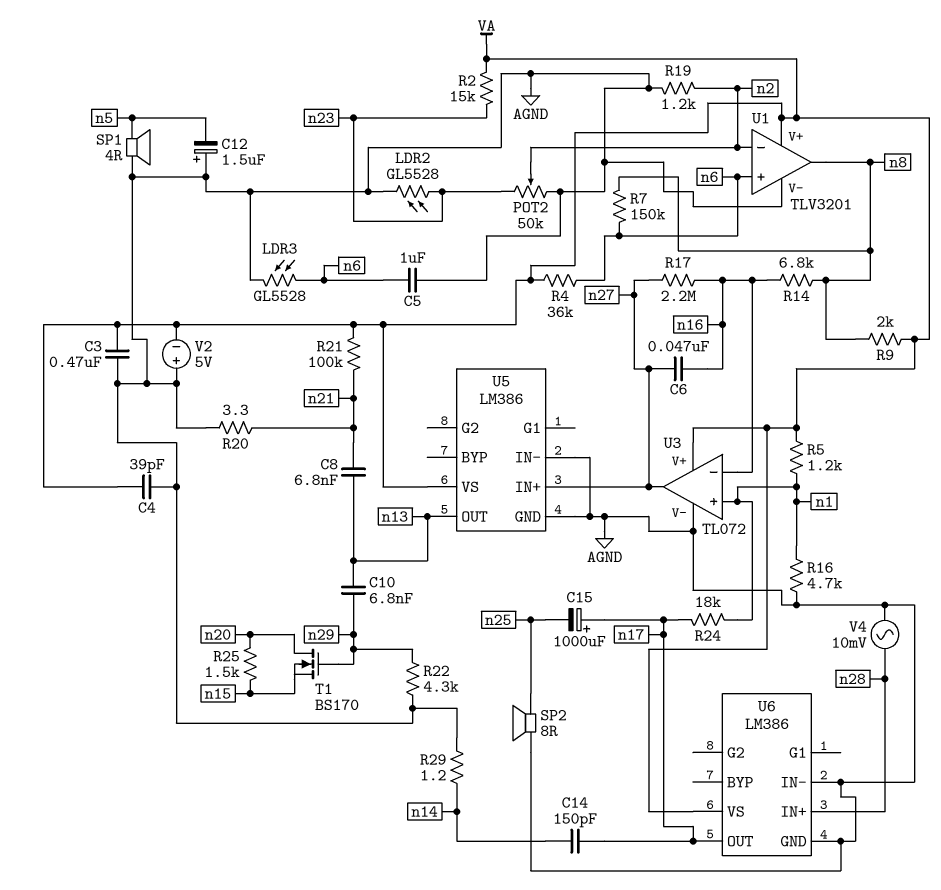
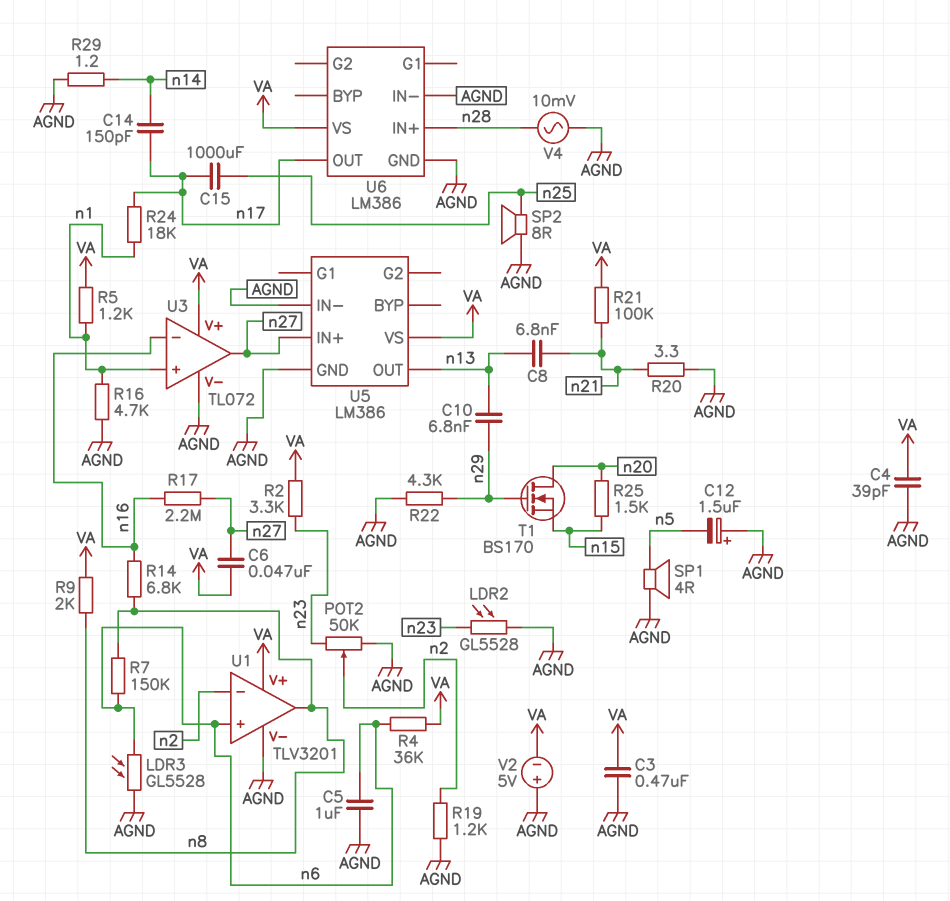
C6: 47nF (n16, n27) -> 47nF (VA, n27)
C15: 1000uF (plus n17, minus n25) -> 1000uF (n17, n25)
R2: 15k (VA, n23) -> 3.3k (VA, n23)

